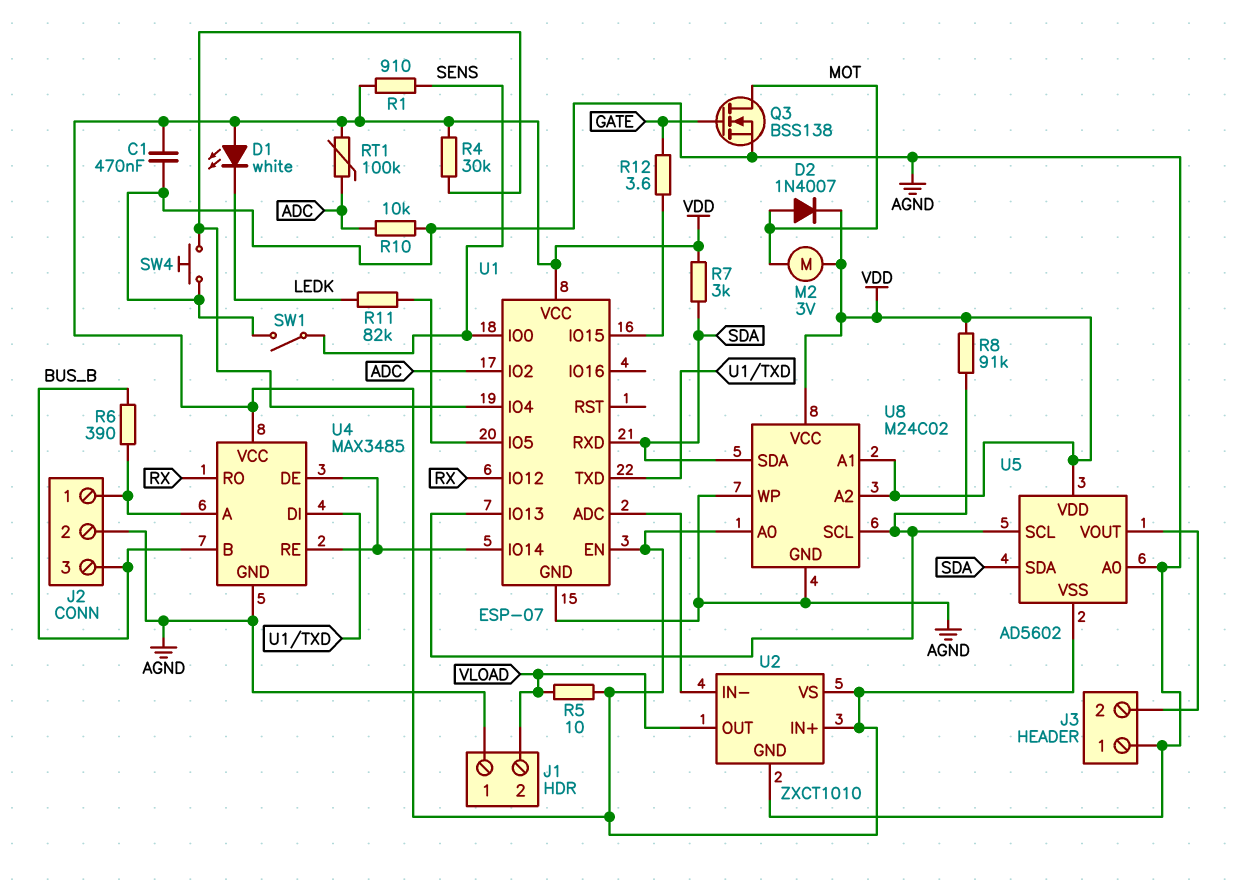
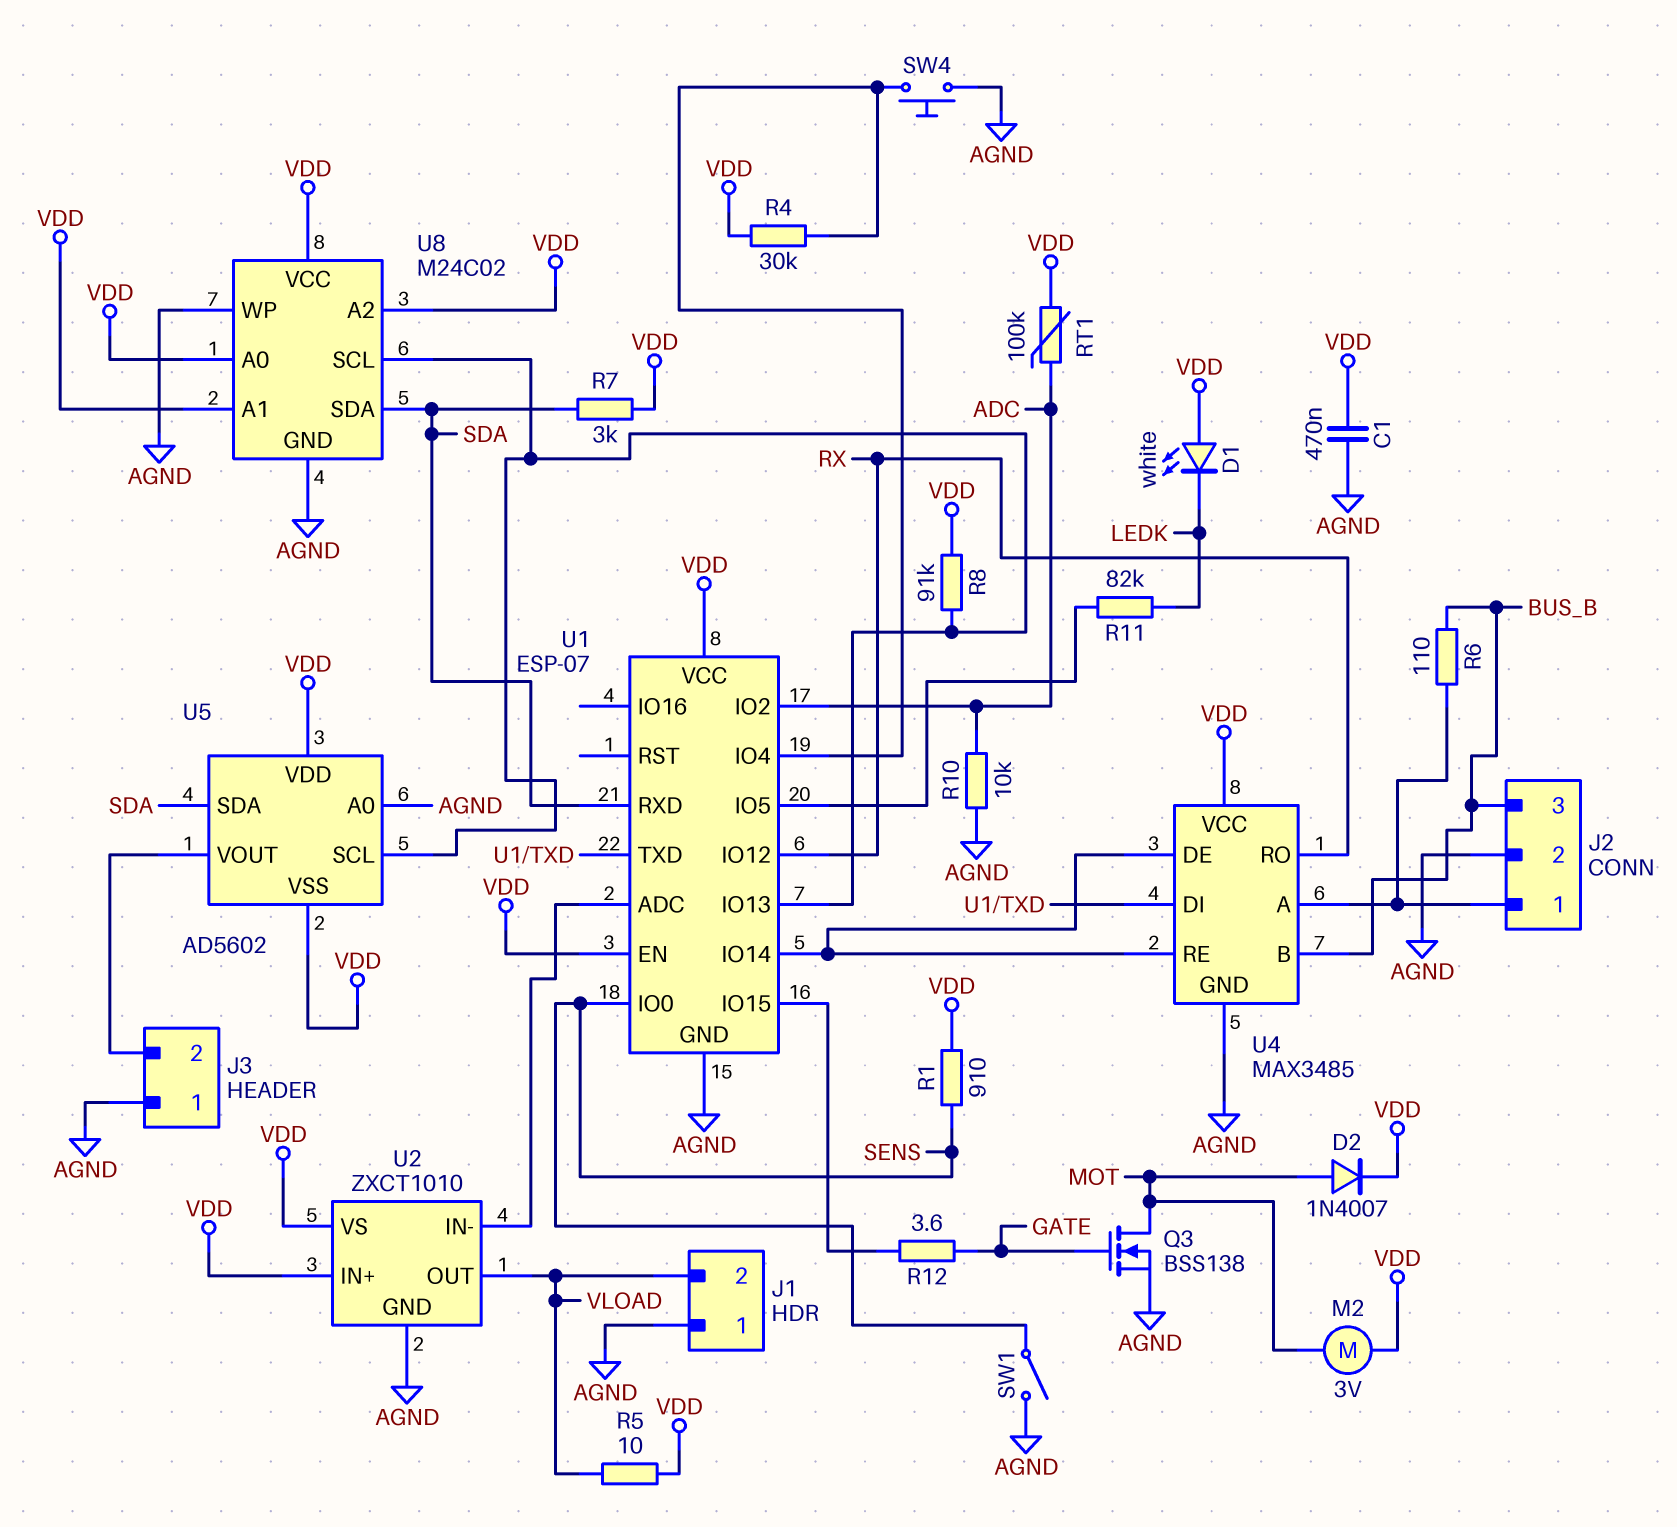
R6: 390 (BUS_B, J2/1) -> 110 (BUS_B, J2/1)

